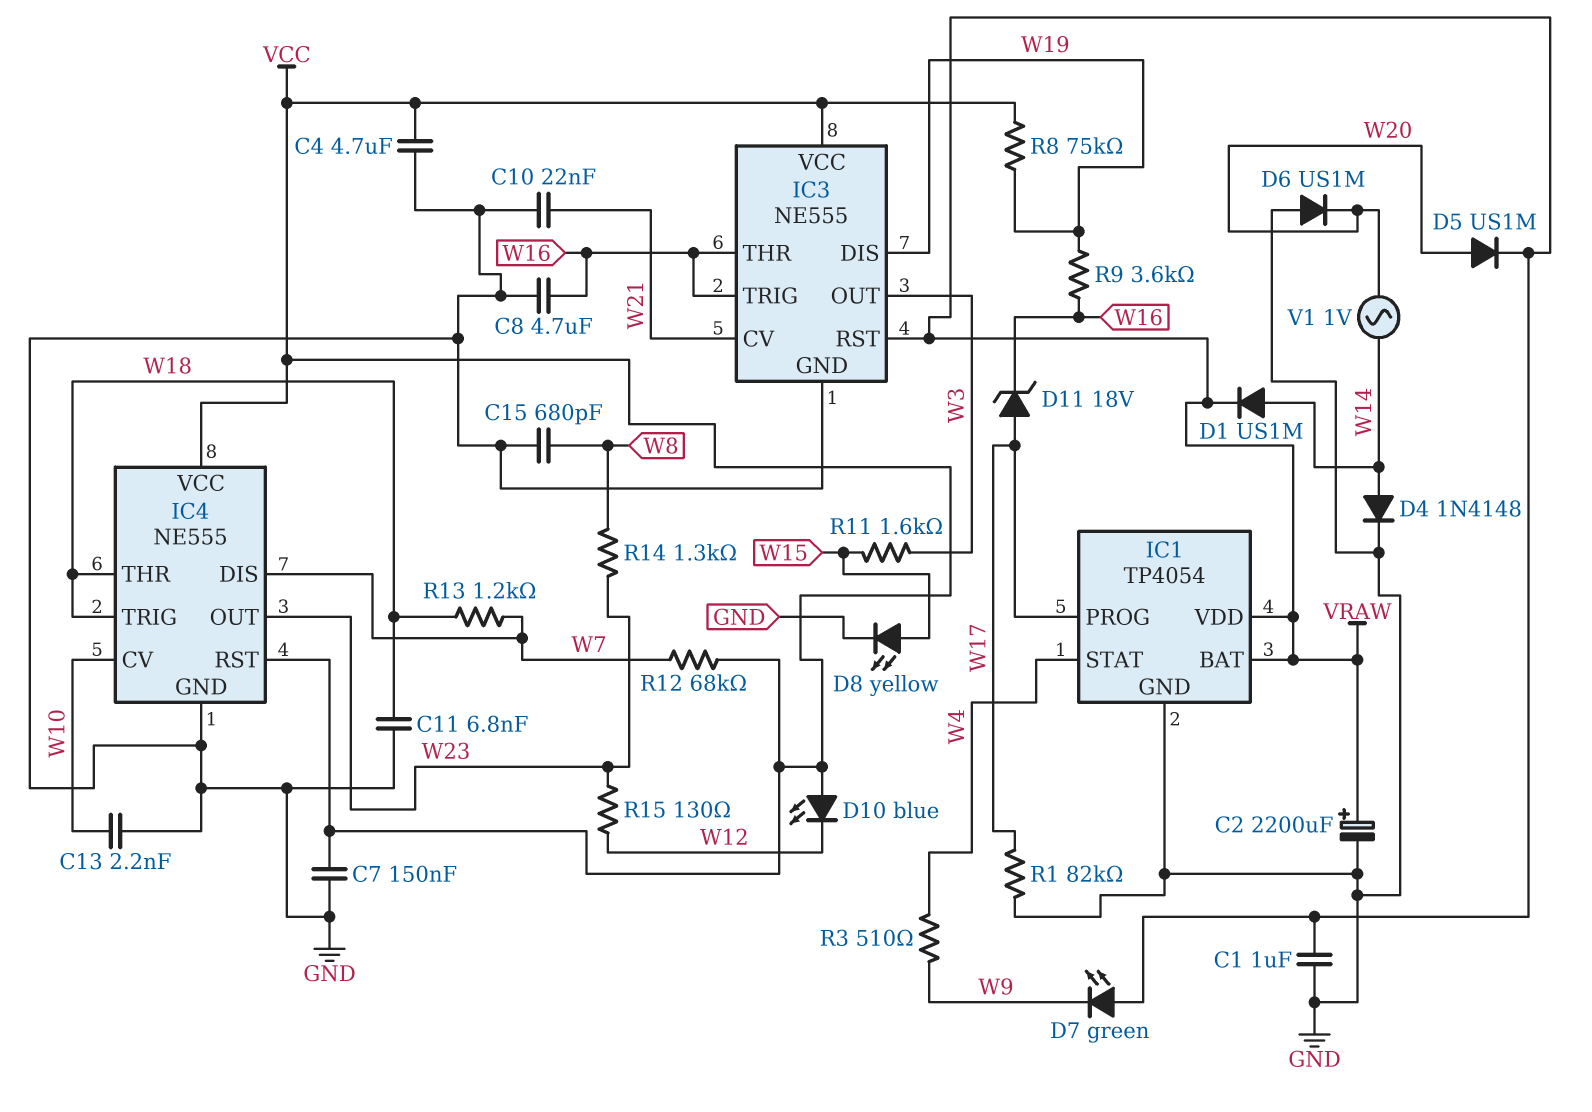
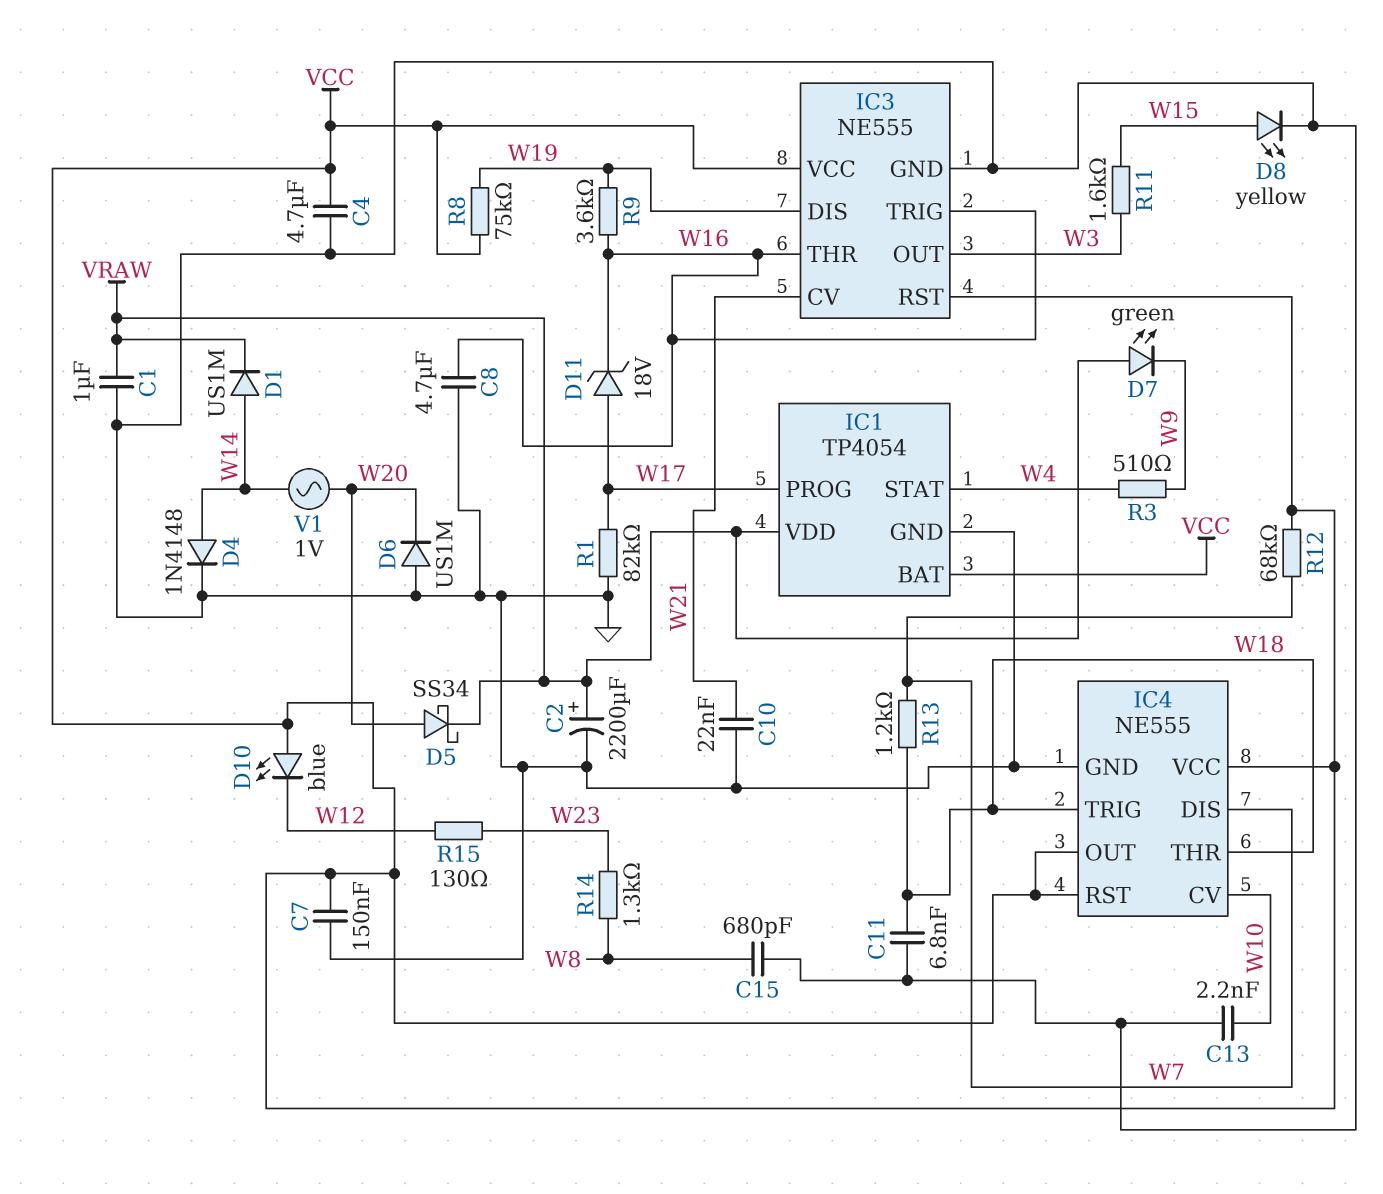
D5: diode US1M (A W20, K VRAW) -> schottky SS34 (A W20, K VRAW)
IC1 pin BAT: VRAW -> VCC
IC3 pin RST: VRAW -> VCC
IC4 pin OUT: W23 -> VCC

